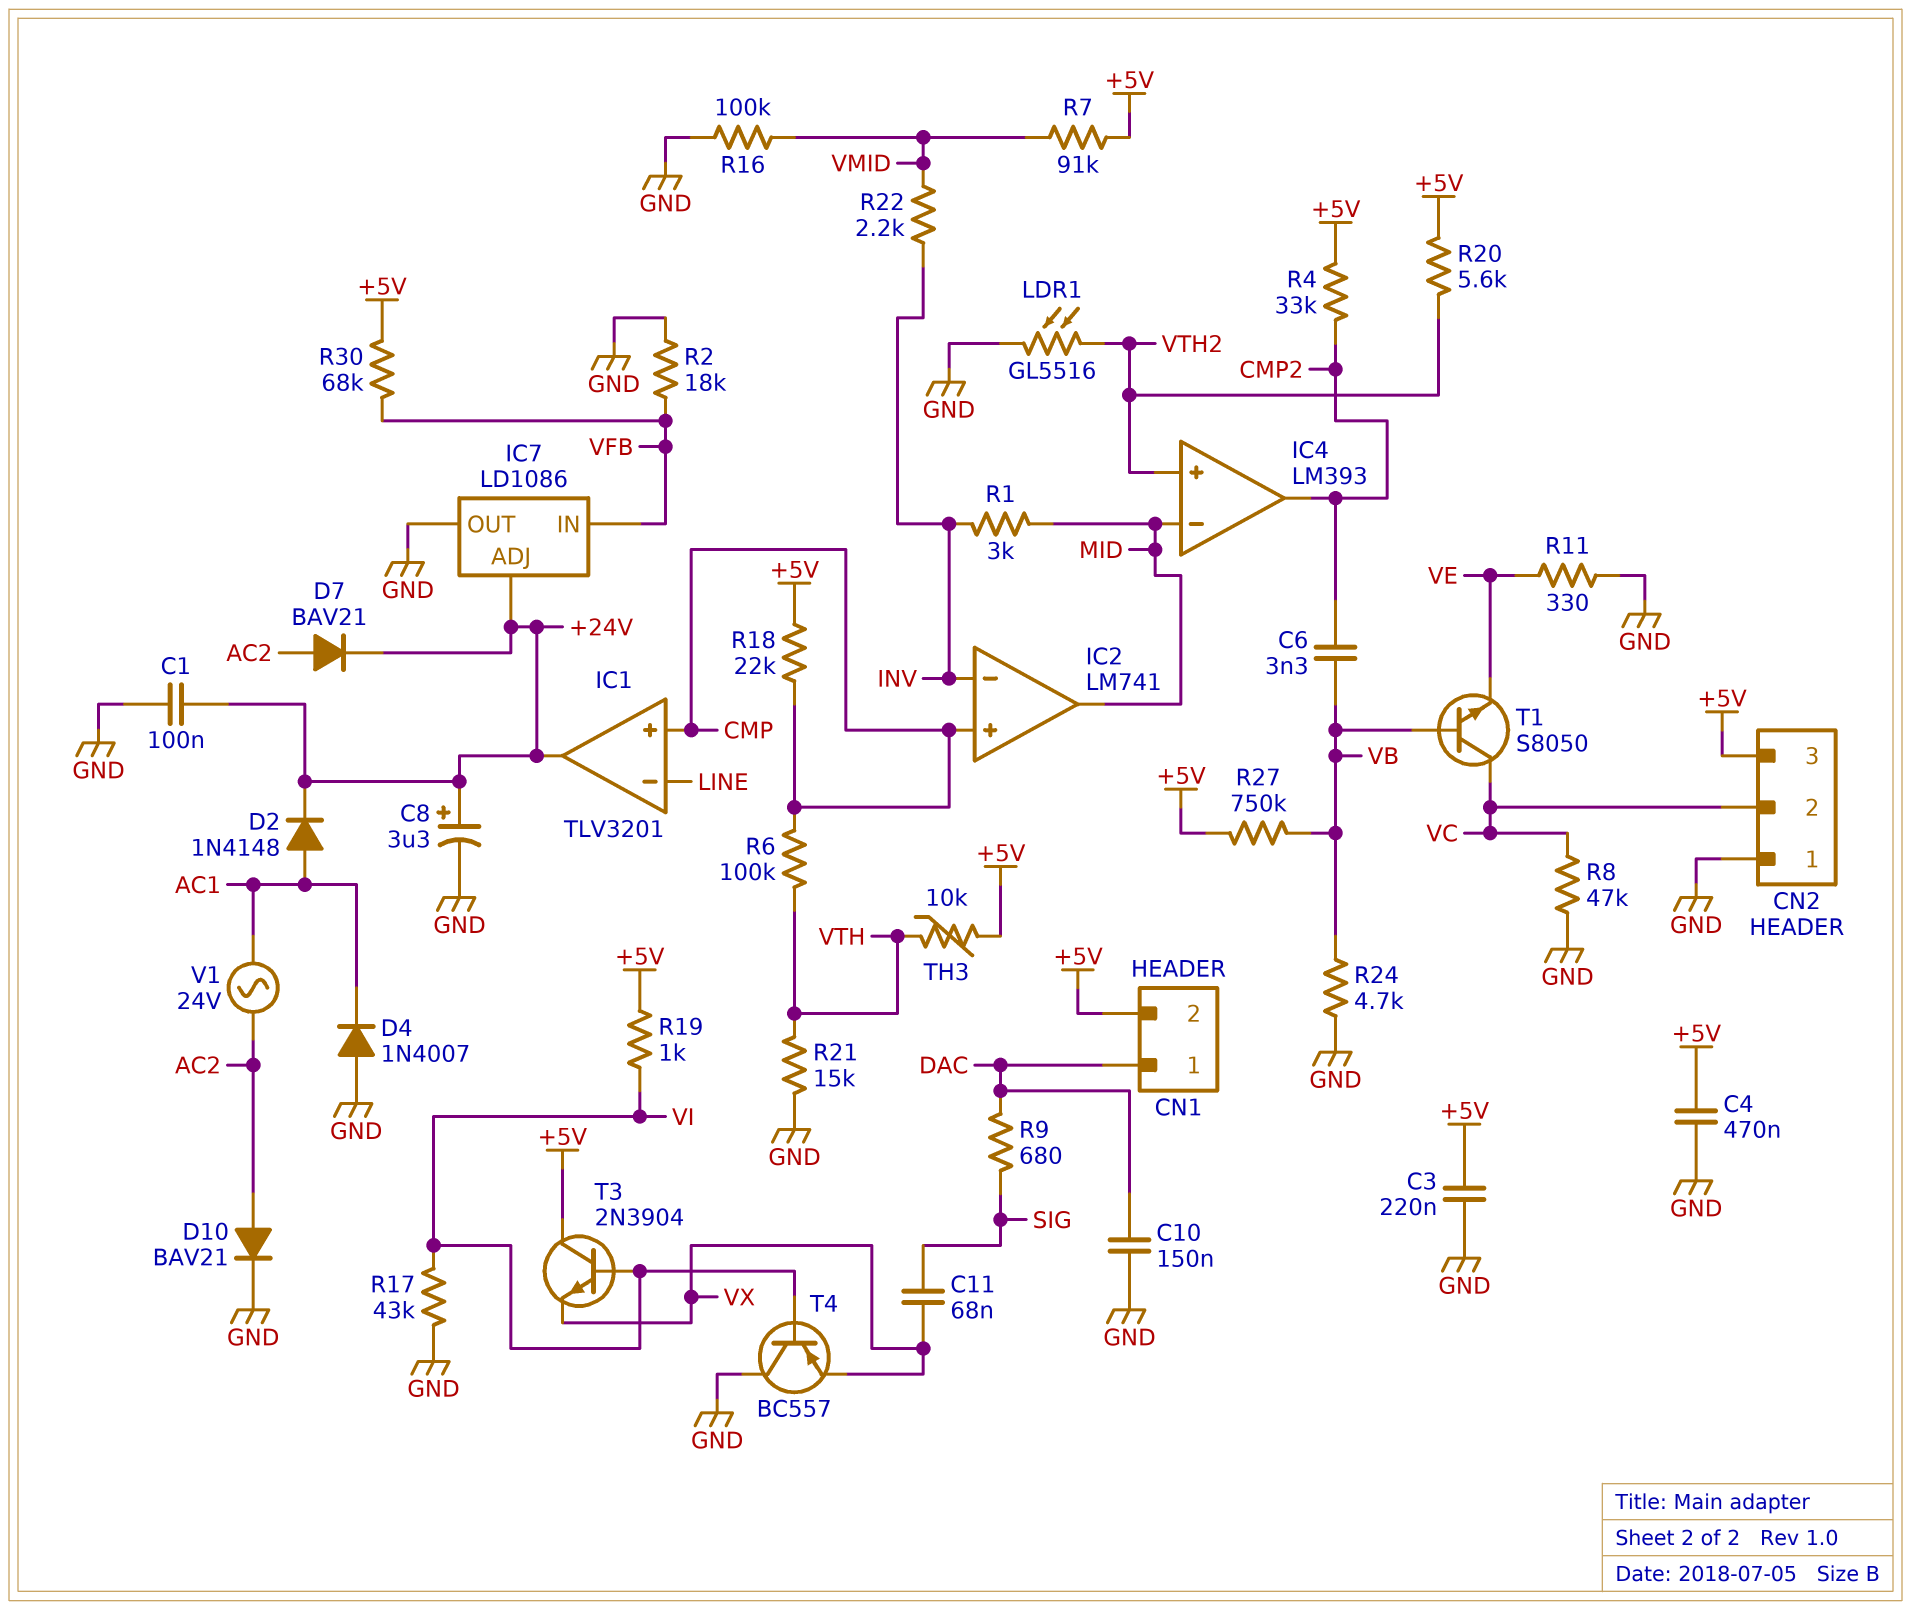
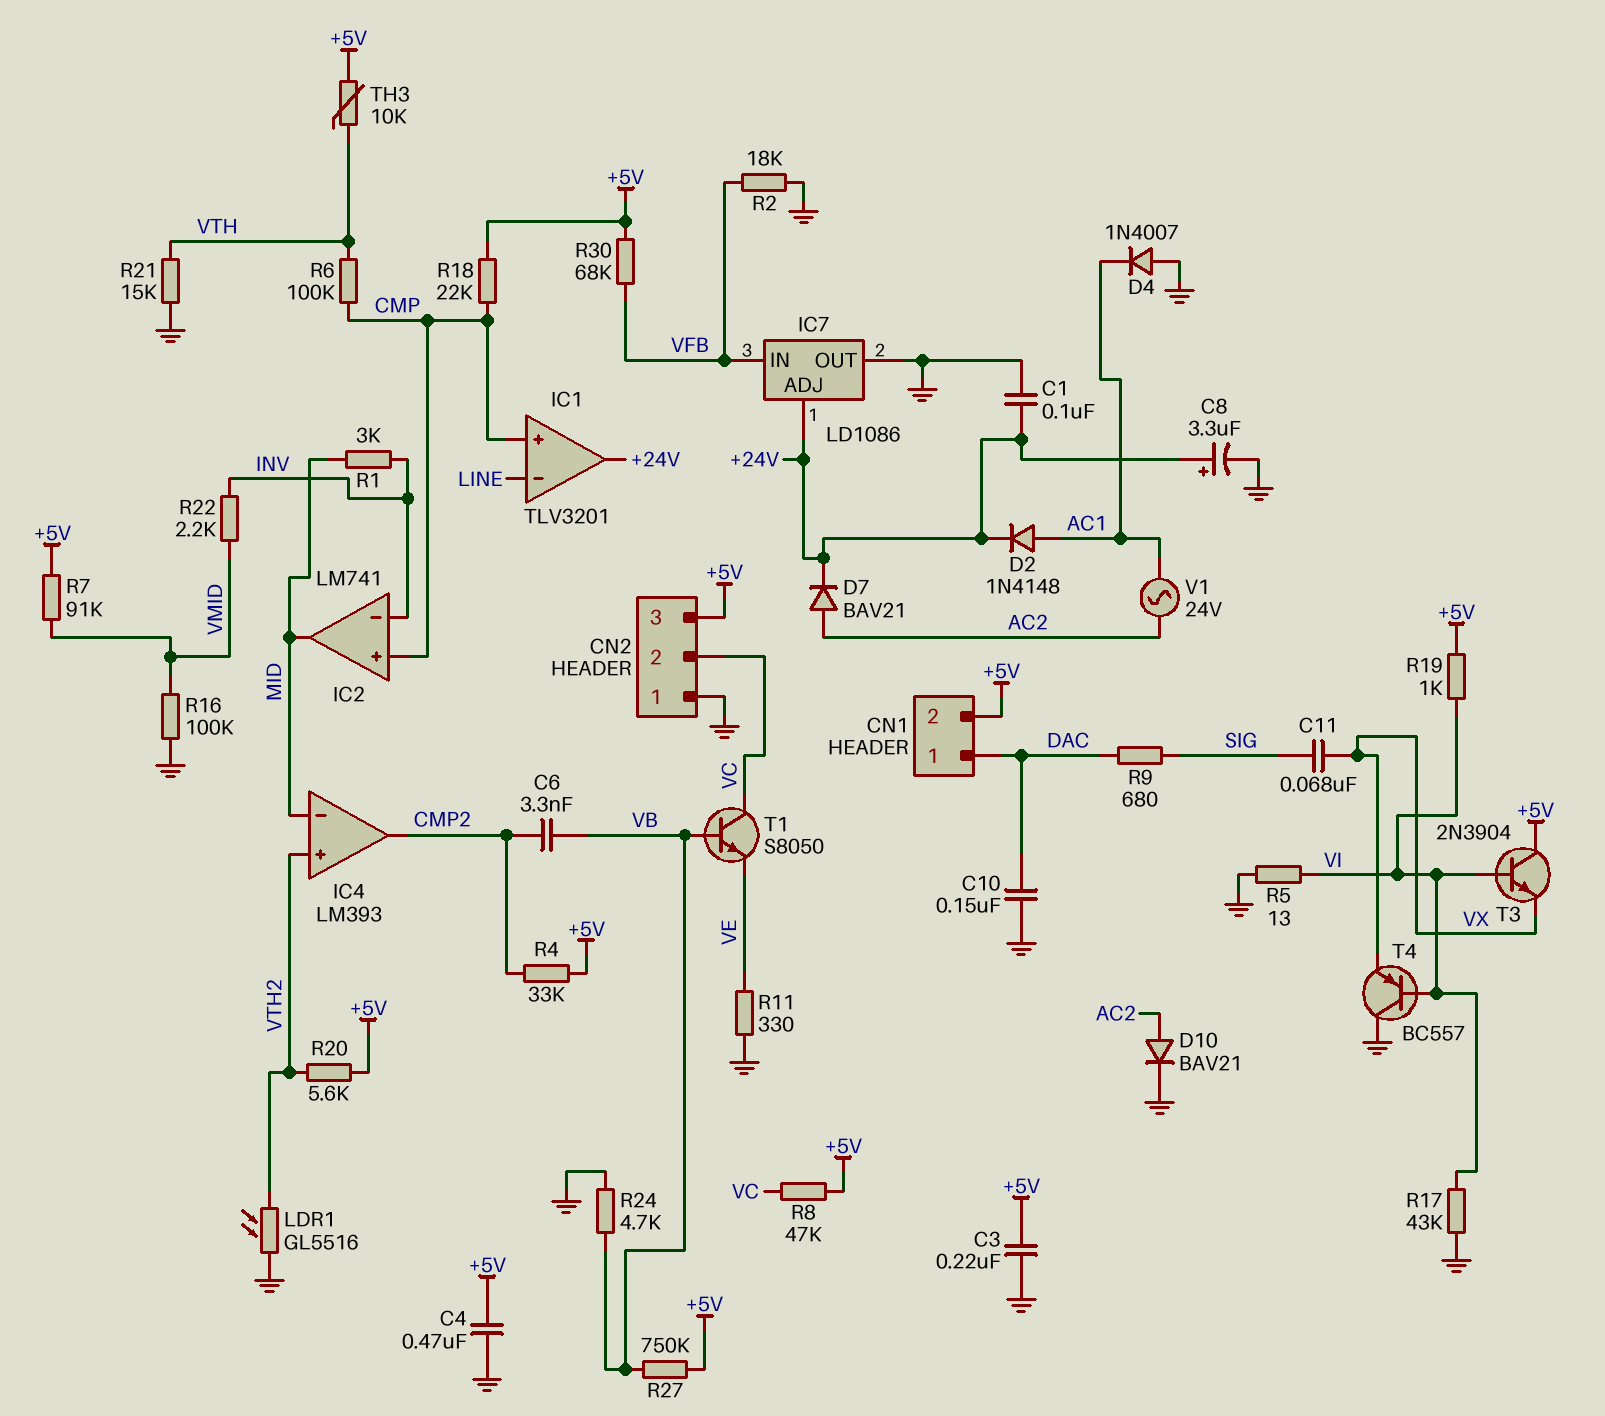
R5: none -> 13 (GND, VI)
R8: 47k (GND, VC) -> 47k (+5V, VC)

